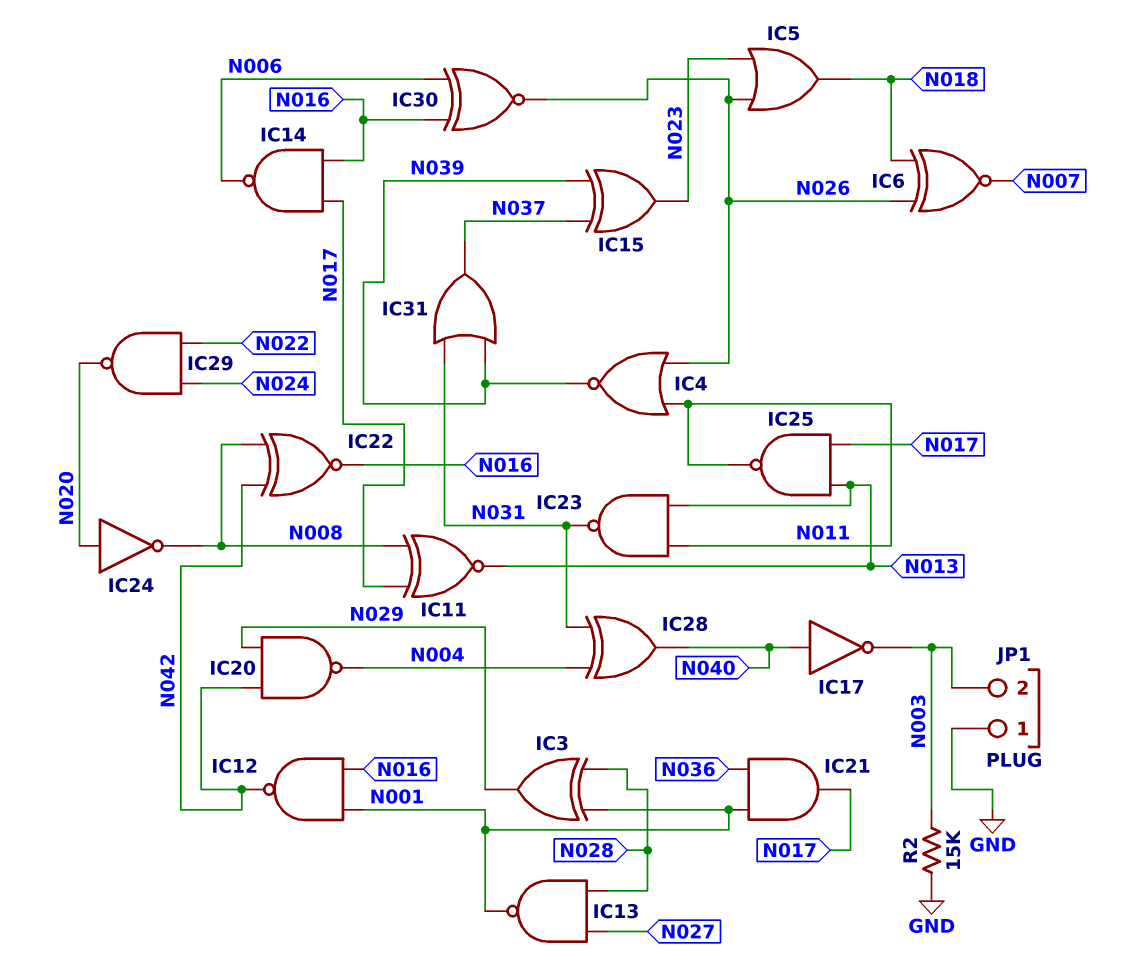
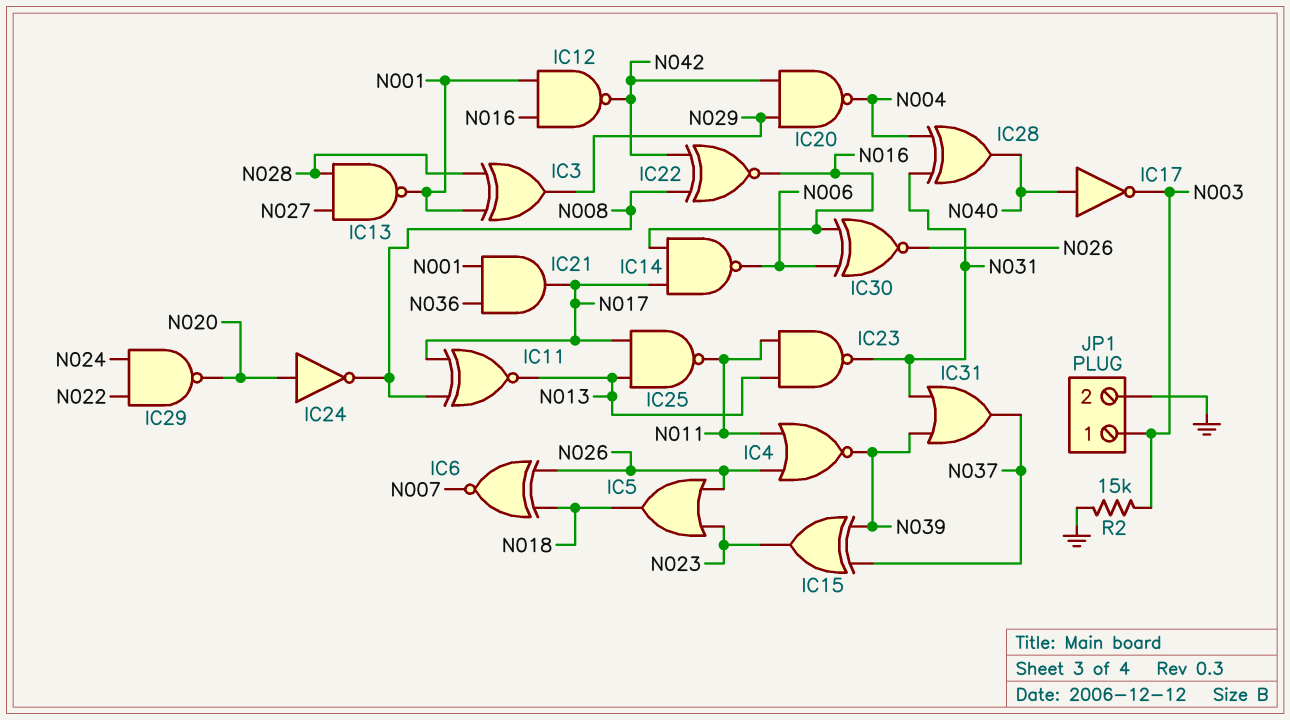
JP1 pin 1: GND -> N003
JP1 pin 2: N003 -> GND

